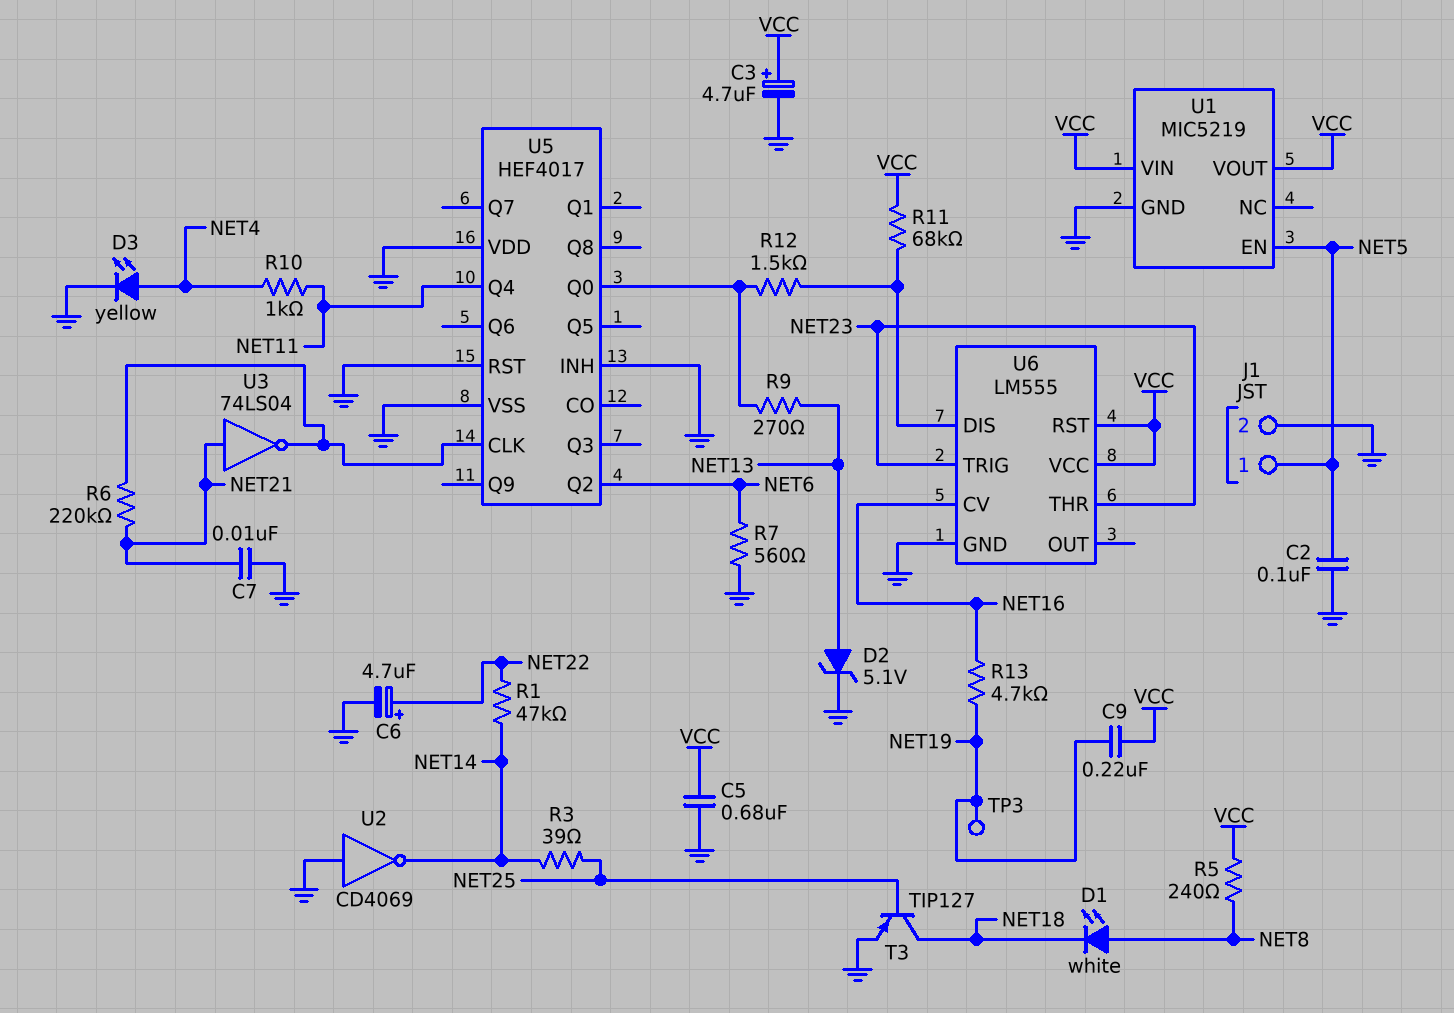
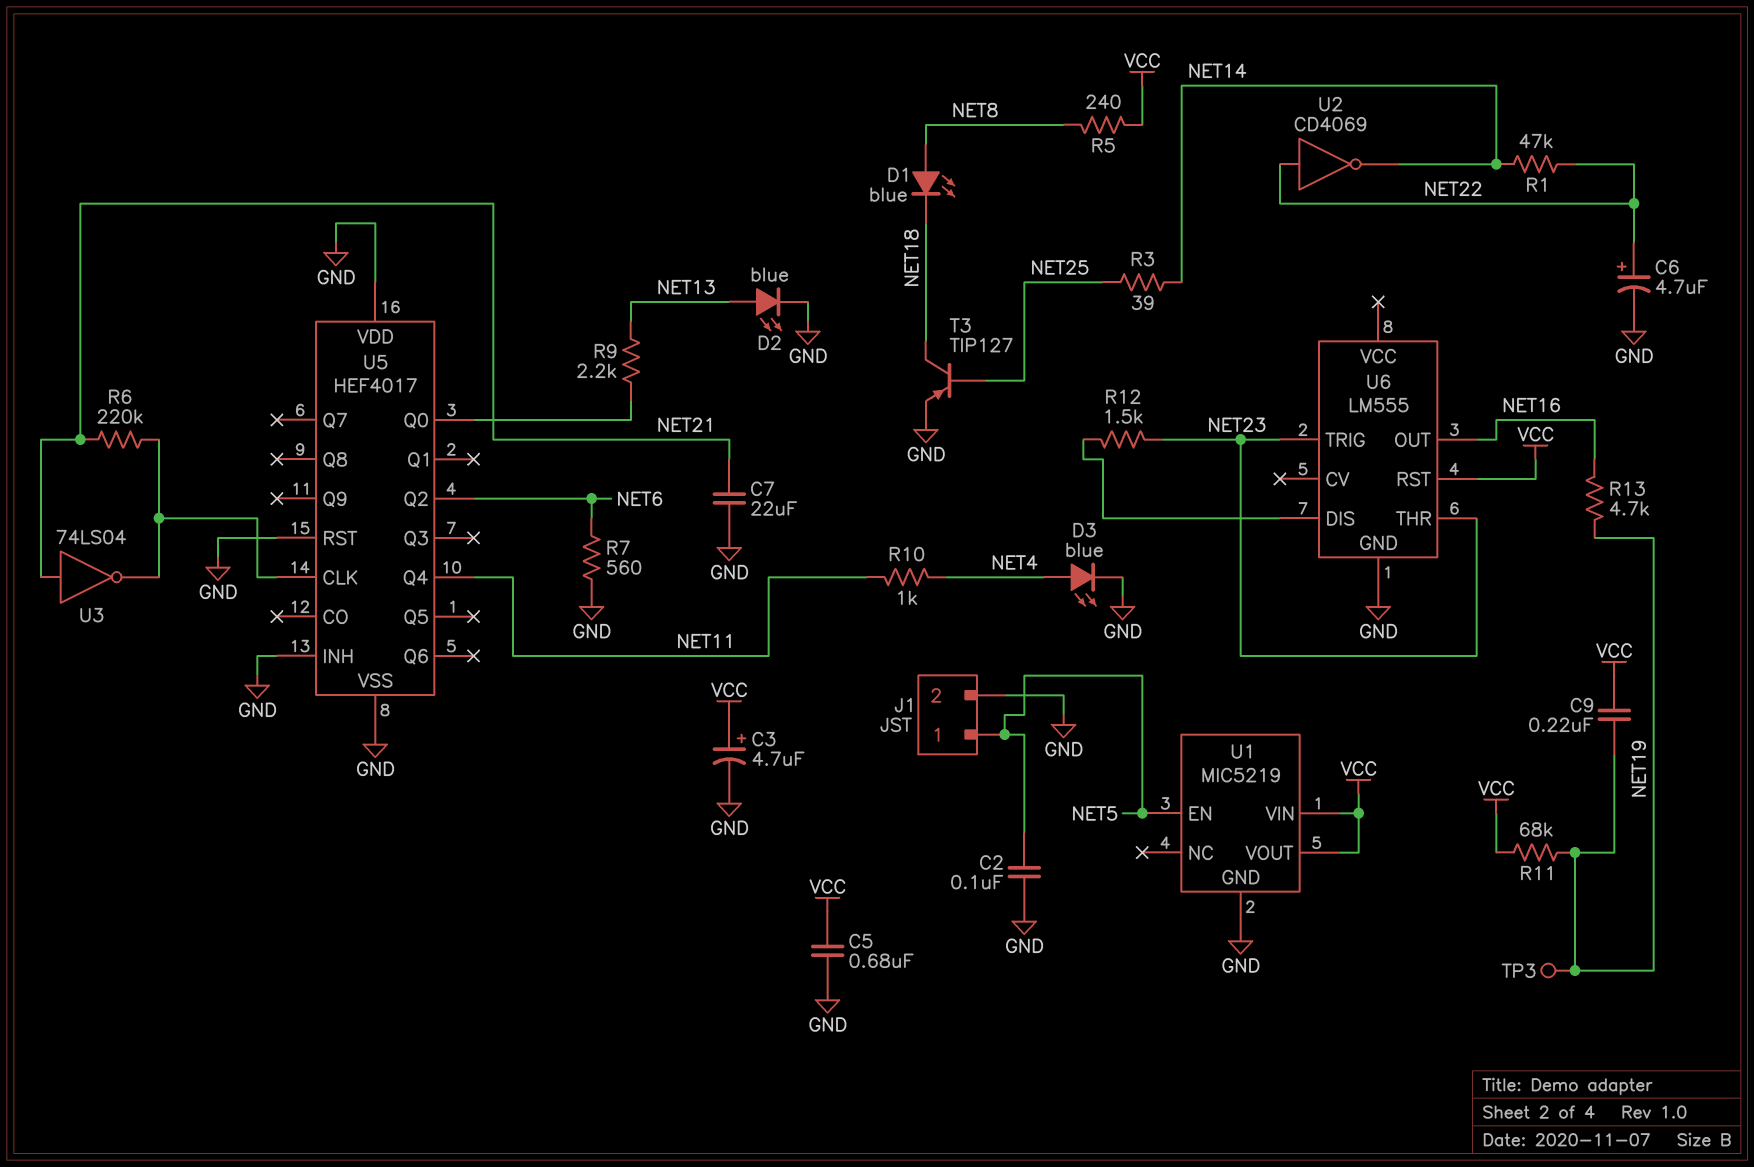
C7: 10nF (GND, NET21) -> 22uF (GND, NET21)
D1: LED white (A NET8, K NET18) -> LED blue (A NET8, K NET18)
D2: zener 5.1V (A NET13, K GND) -> LED blue (A NET13, K GND)
D3: LED yellow (A NET4, K GND) -> LED blue (A NET4, K GND)
R9: 270 (NET13, U5/Q0) -> 2.2k (NET13, U5/Q0)
R11: 68k (U6/DIS, VCC) -> 68k (NET19, VCC)
R12: 1.5k (U5/Q0, U6/DIS) -> 1.5k (NET23, U6/DIS)
U2: NOT CD4069 (in GND, out NET14) -> NOT CD4069 (in NET22, out NET14)
U6 pin CV: NET16 -> none
U6 pin OUT: none -> NET16
U6 pin VCC: VCC -> none

